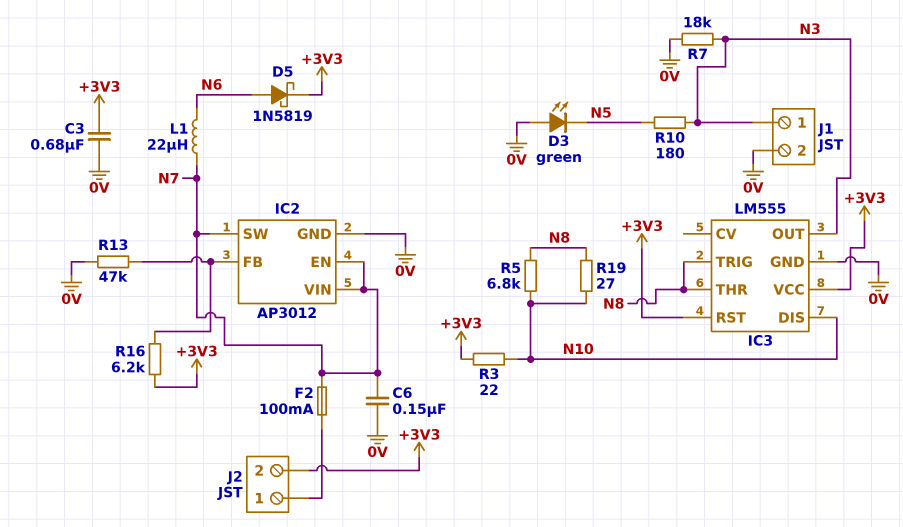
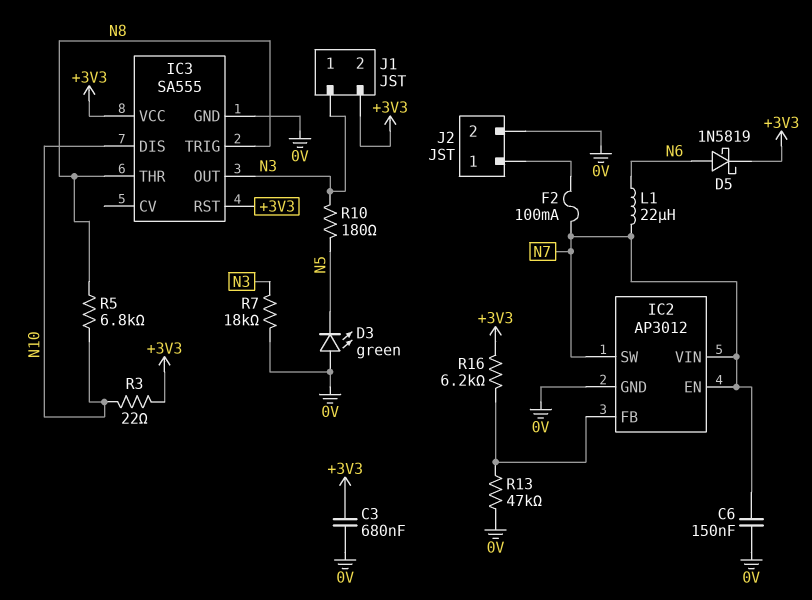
IC3: LM555 -> SA555
J1 pin 2: 0V -> +3V3
J2 pin 2: +3V3 -> 0V
R19: 27 (N8, N10) -> none

